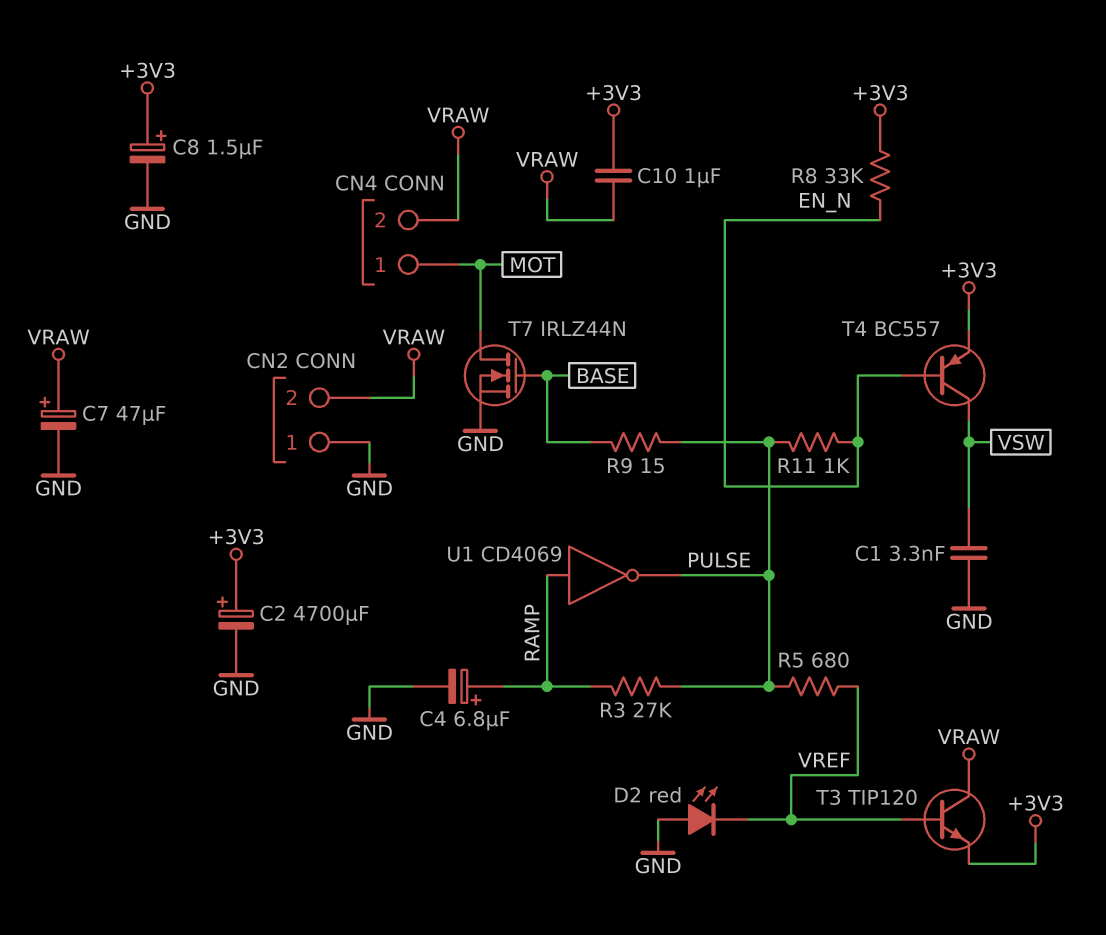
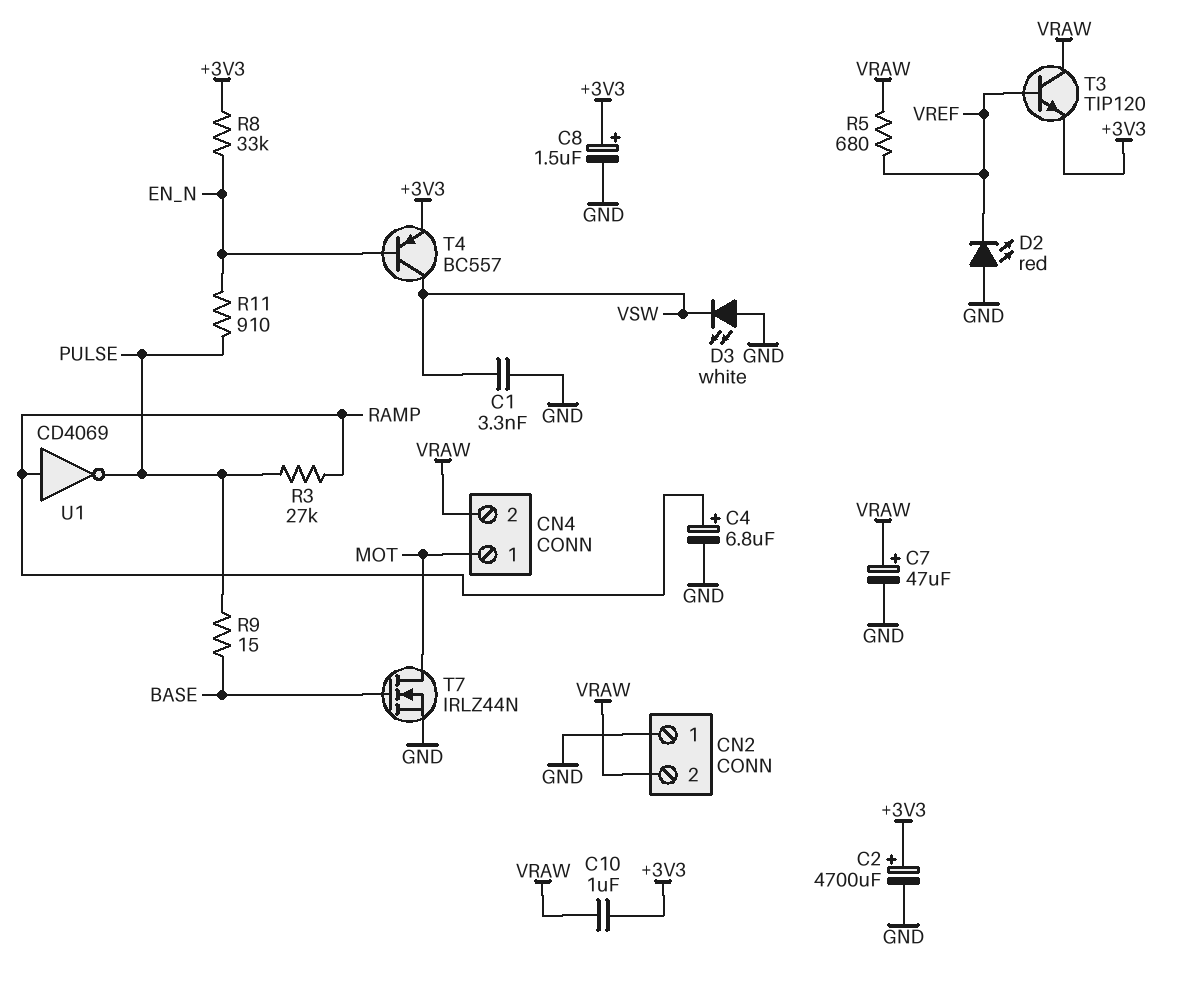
D3: none -> LED white (A GND, K VSW)
R5: 680 (PULSE, VREF) -> 680 (VRAW, VREF)
R11: 1k (EN_N, PULSE) -> 910 (EN_N, PULSE)

